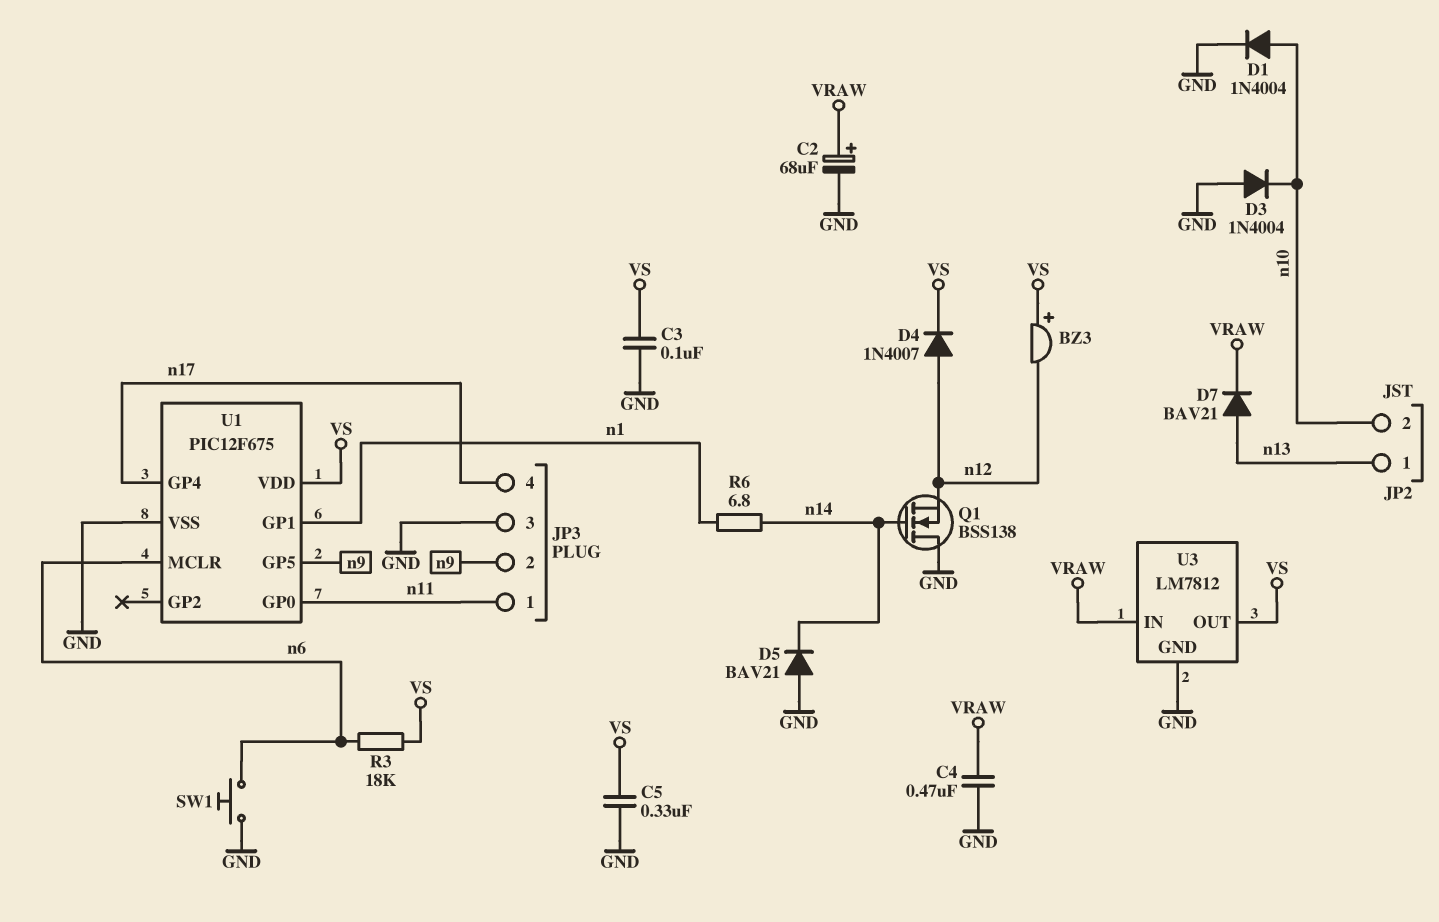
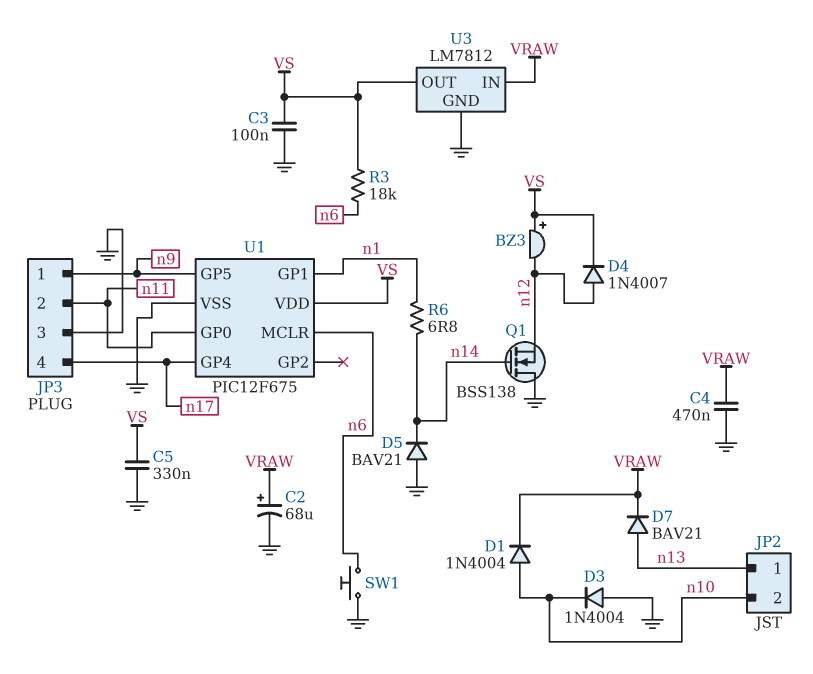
D1: diode 1N4004 (A n10, K GND) -> diode 1N4004 (A n10, K VRAW)
JP3 pin 1: n11 -> n9
JP3 pin 2: n9 -> n11

